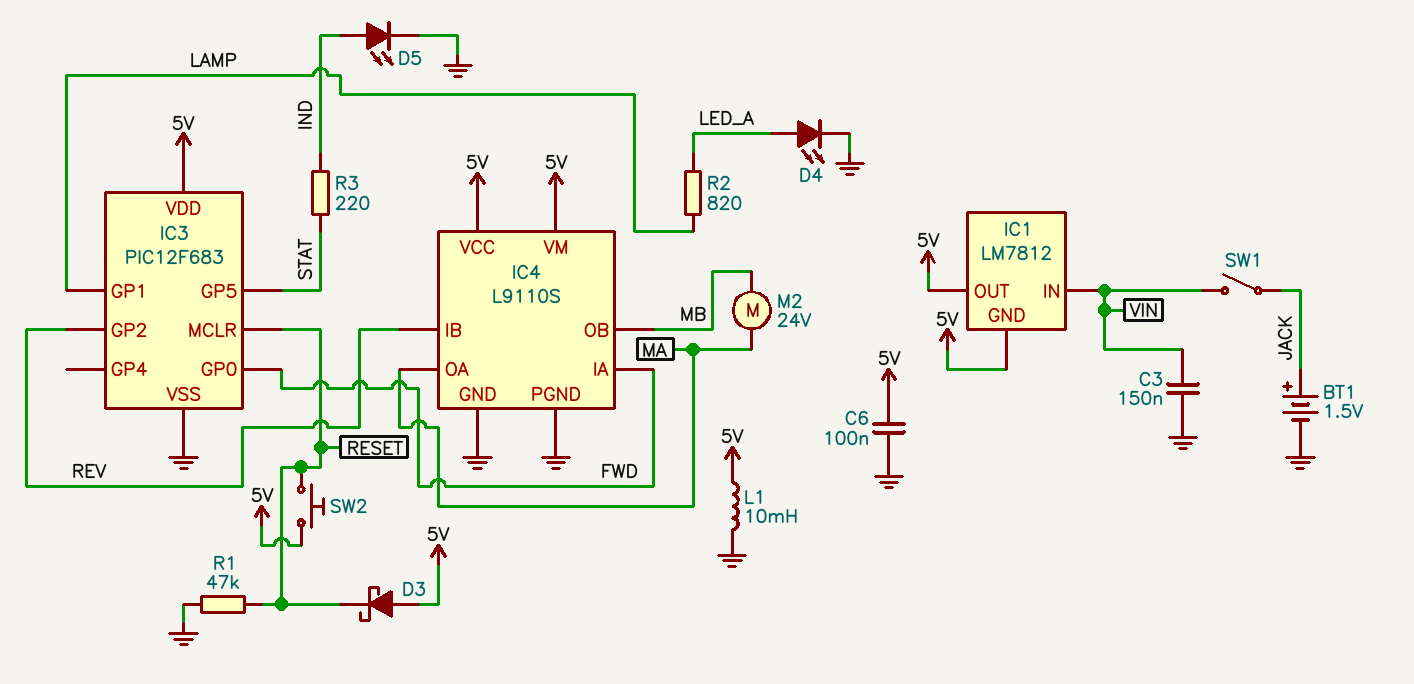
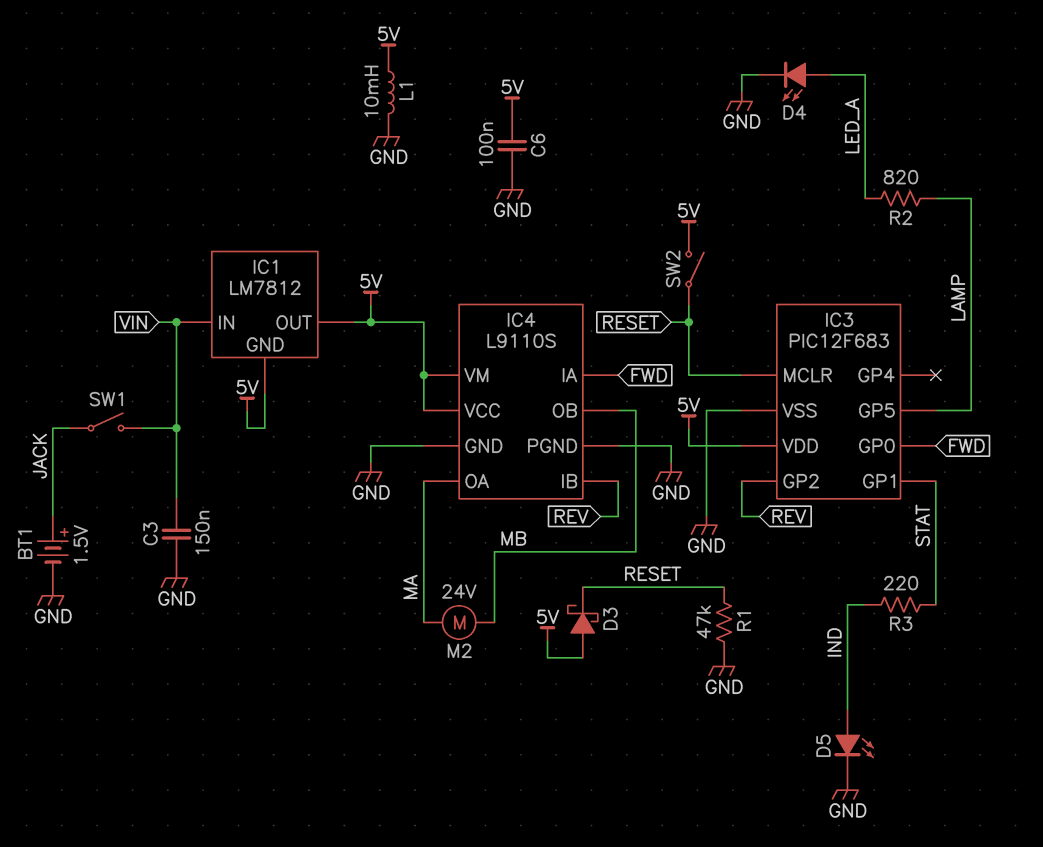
IC3 pin GP1: LAMP -> STAT
IC3 pin GP5: STAT -> LAMP
SW2: button (5V, RESET) -> switch (5V, RESET)

